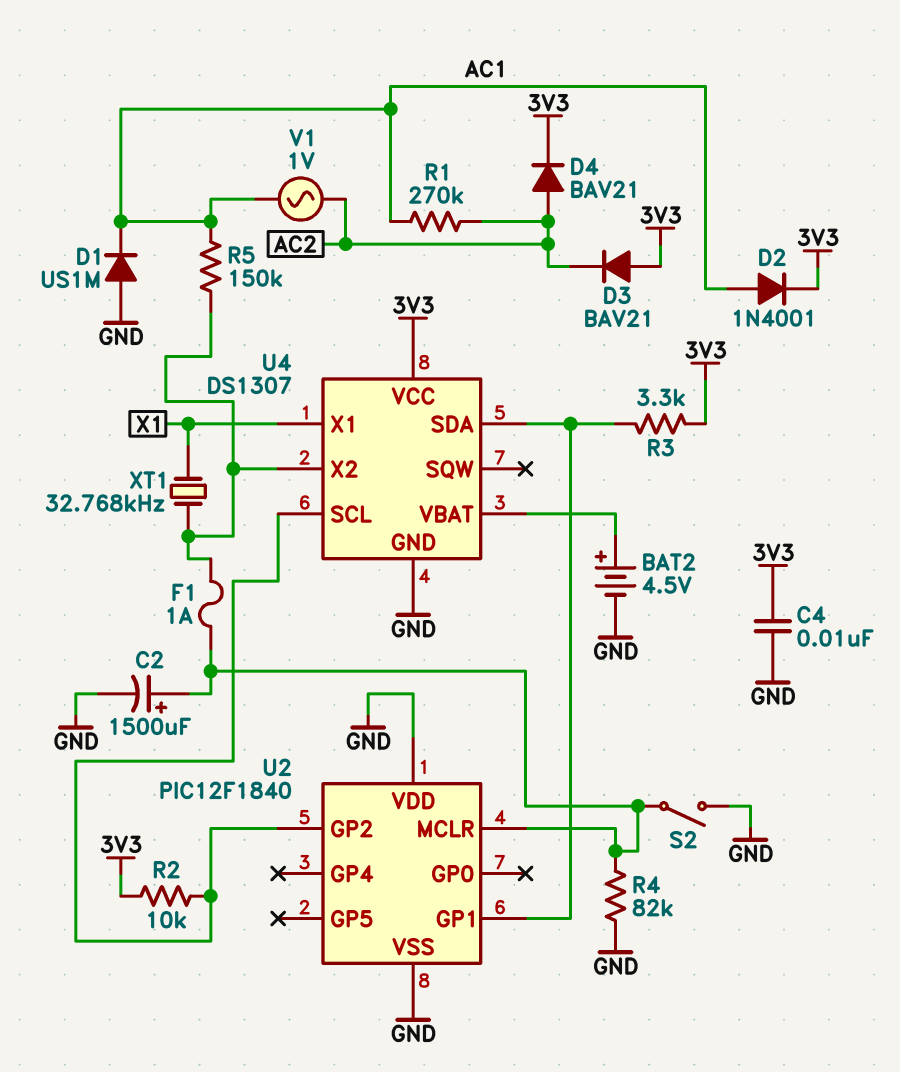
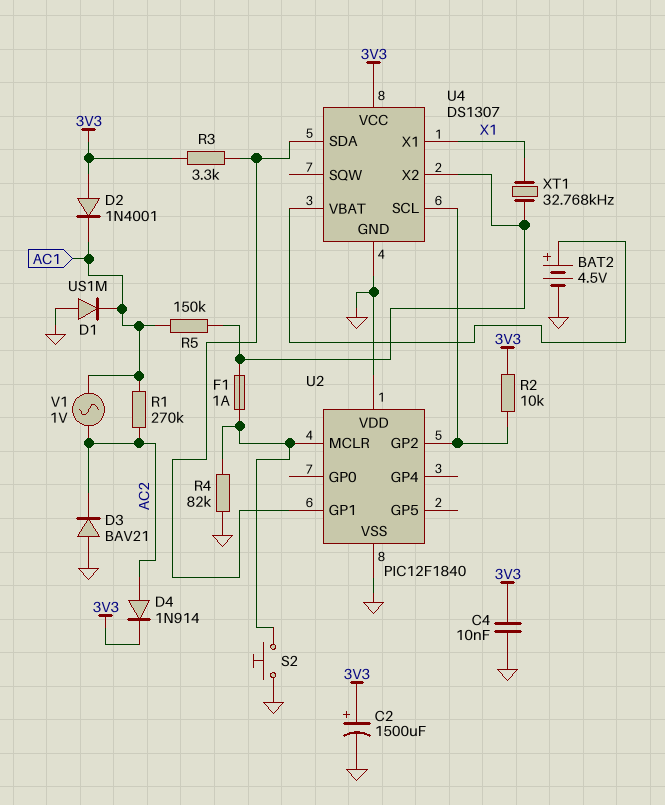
C2: 1500uF (plus U2/MCLR, minus GND) -> 1500uF (plus 3V3, minus GND)
D2: diode 1N4001 (A AC1, K 3V3) -> diode 1N4001 (A 3V3, K AC1)
D3: diode BAV21 (A 3V3, K AC2) -> diode BAV21 (A GND, K AC2)
D4: diode BAV21 (A AC2, K 3V3) -> diode 1N914 (A AC2, K 3V3)
S2: switch (GND, U2/MCLR) -> button (GND, U2/MCLR)

